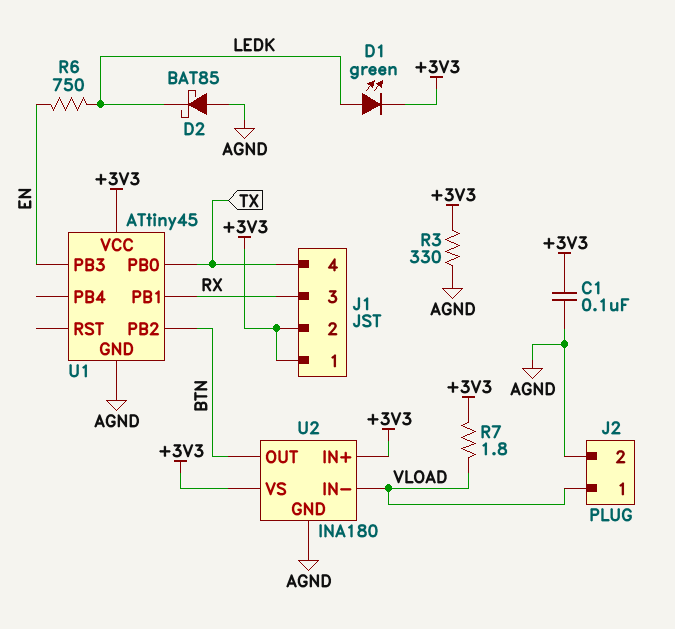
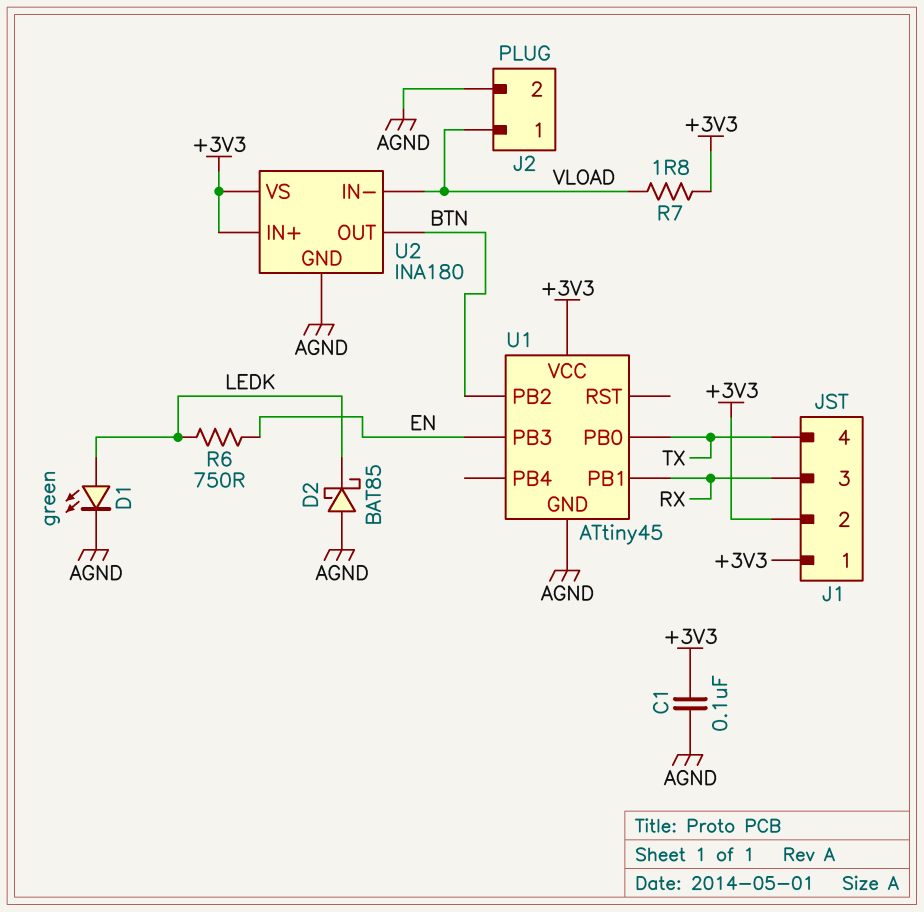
D1: LED green (A LEDK, K +3V3) -> LED green (A LEDK, K AGND)
R3: 330 (+3V3, AGND) -> none

